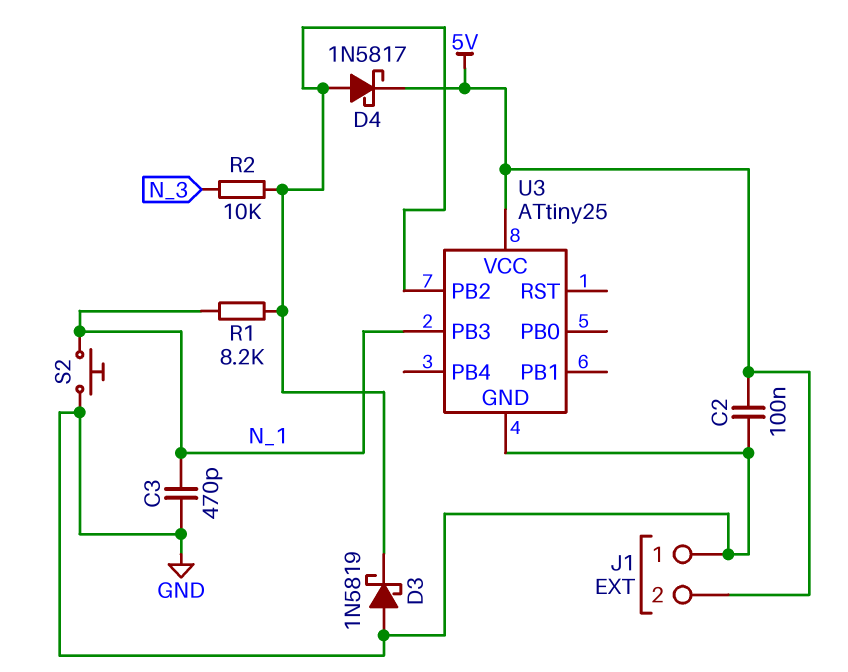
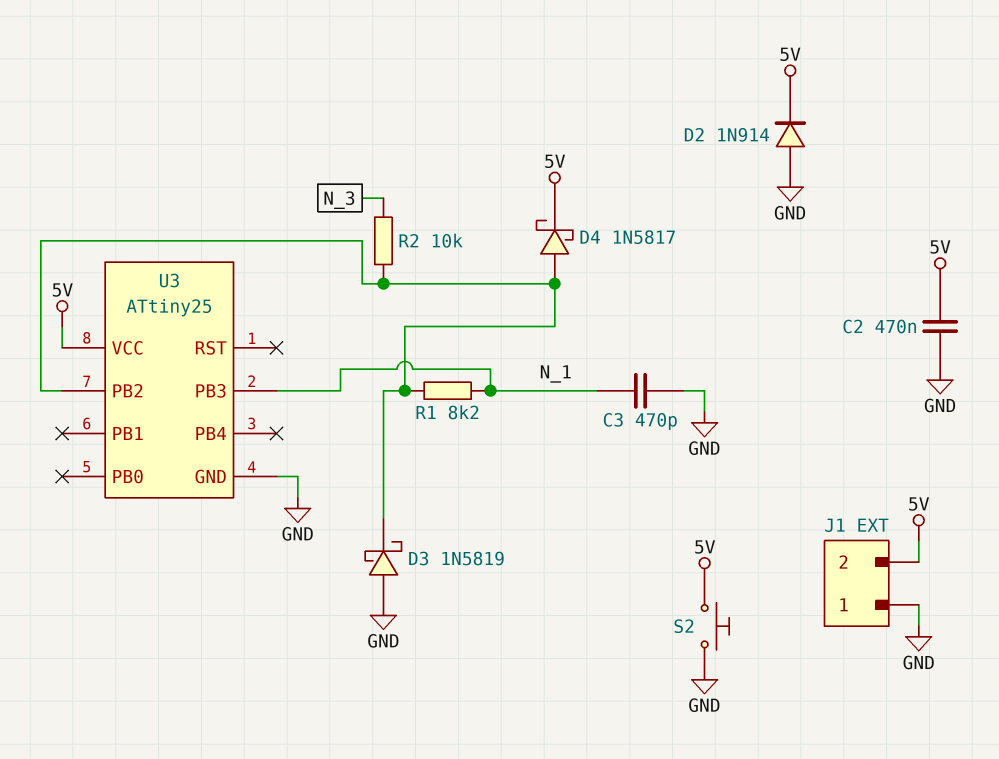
C2: 100nF (5V, GND) -> 470nF (5V, GND)
D2: none -> diode 1N914 (A GND, K 5V)
S2: button (GND, N_1) -> button (5V, GND)

